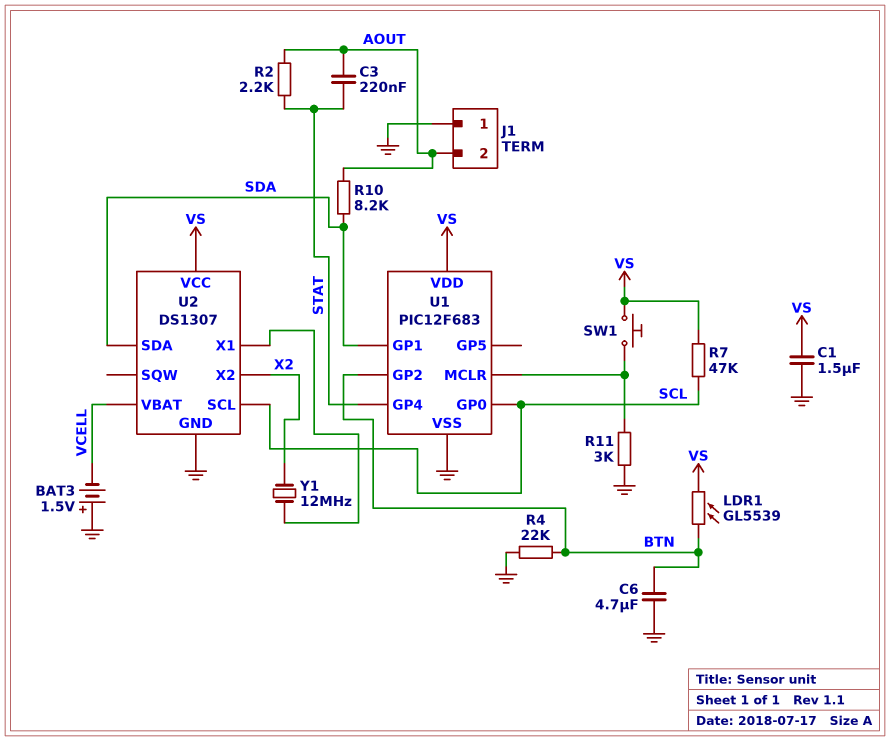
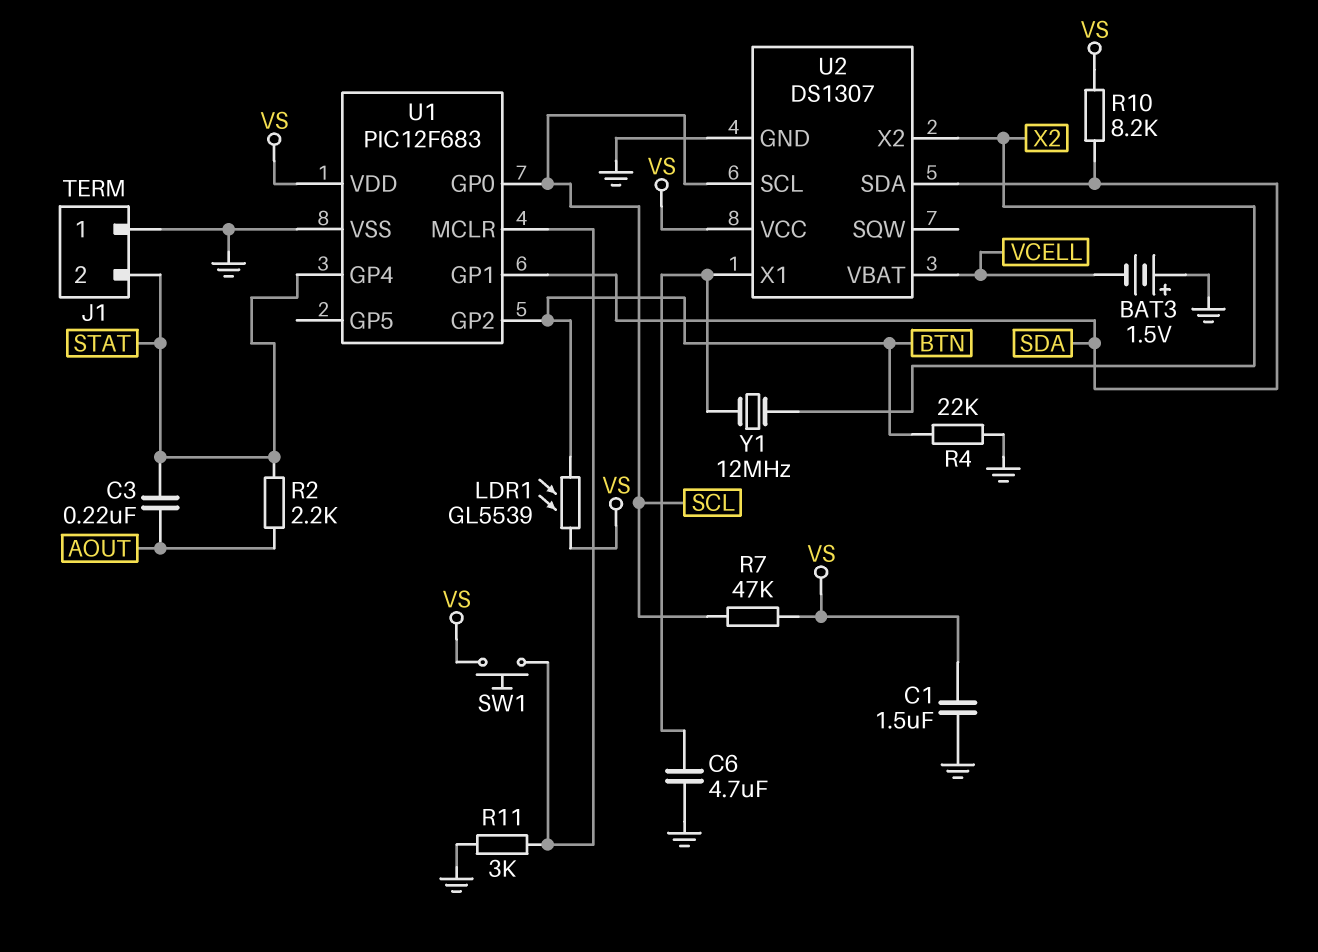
C6: 4.7uF (BTN, GND) -> 4.7uF (GND, U2/X1)
J1 pin 2: AOUT -> STAT
R10: 8.2k (AOUT, SDA) -> 8.2k (SDA, VS)

